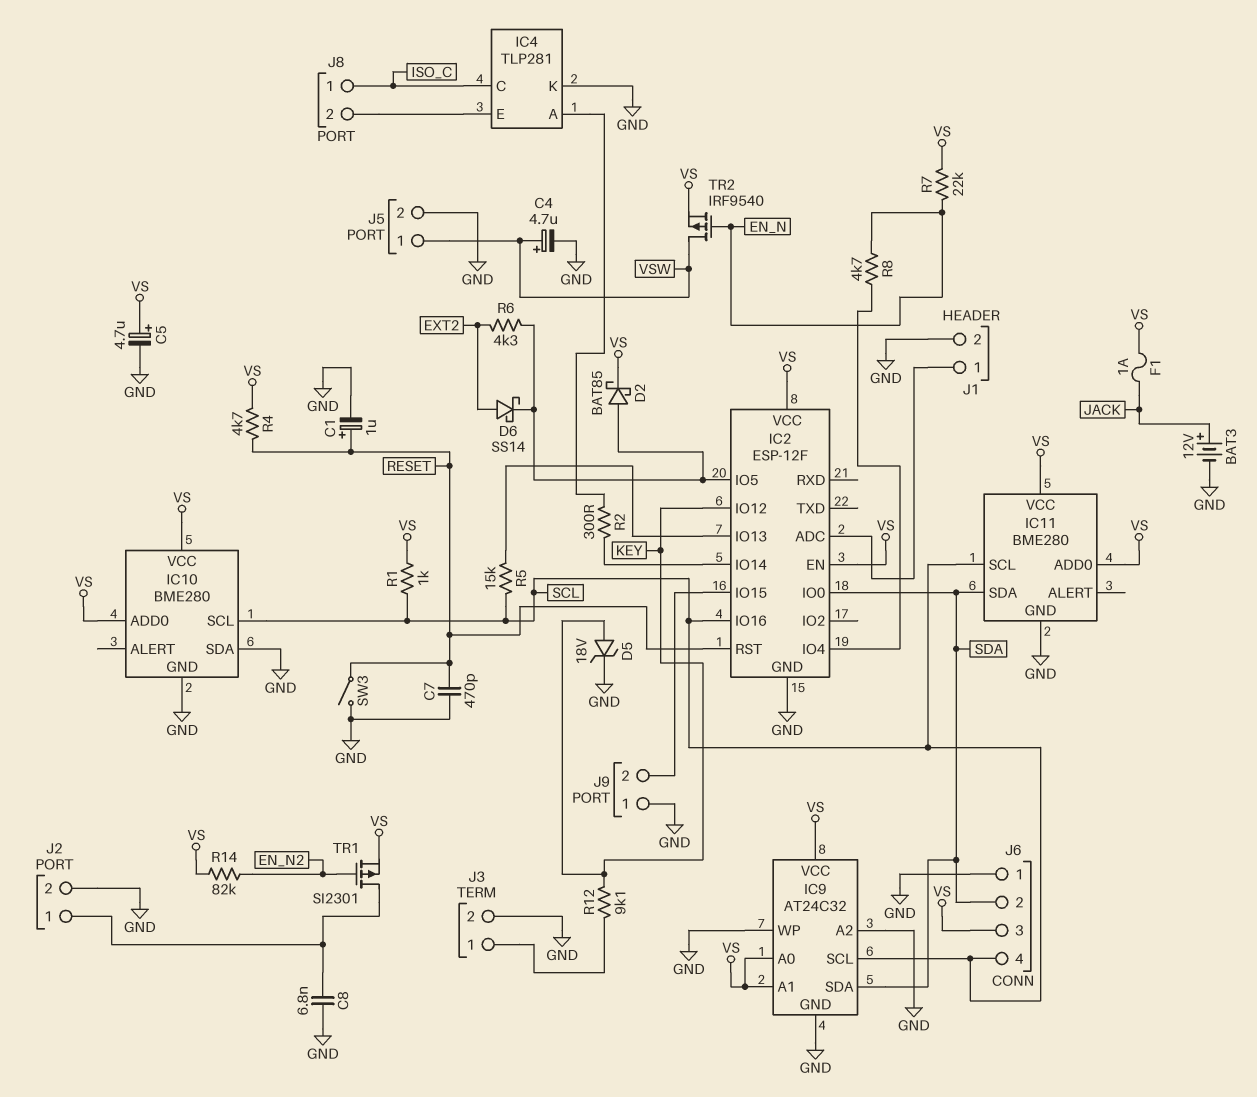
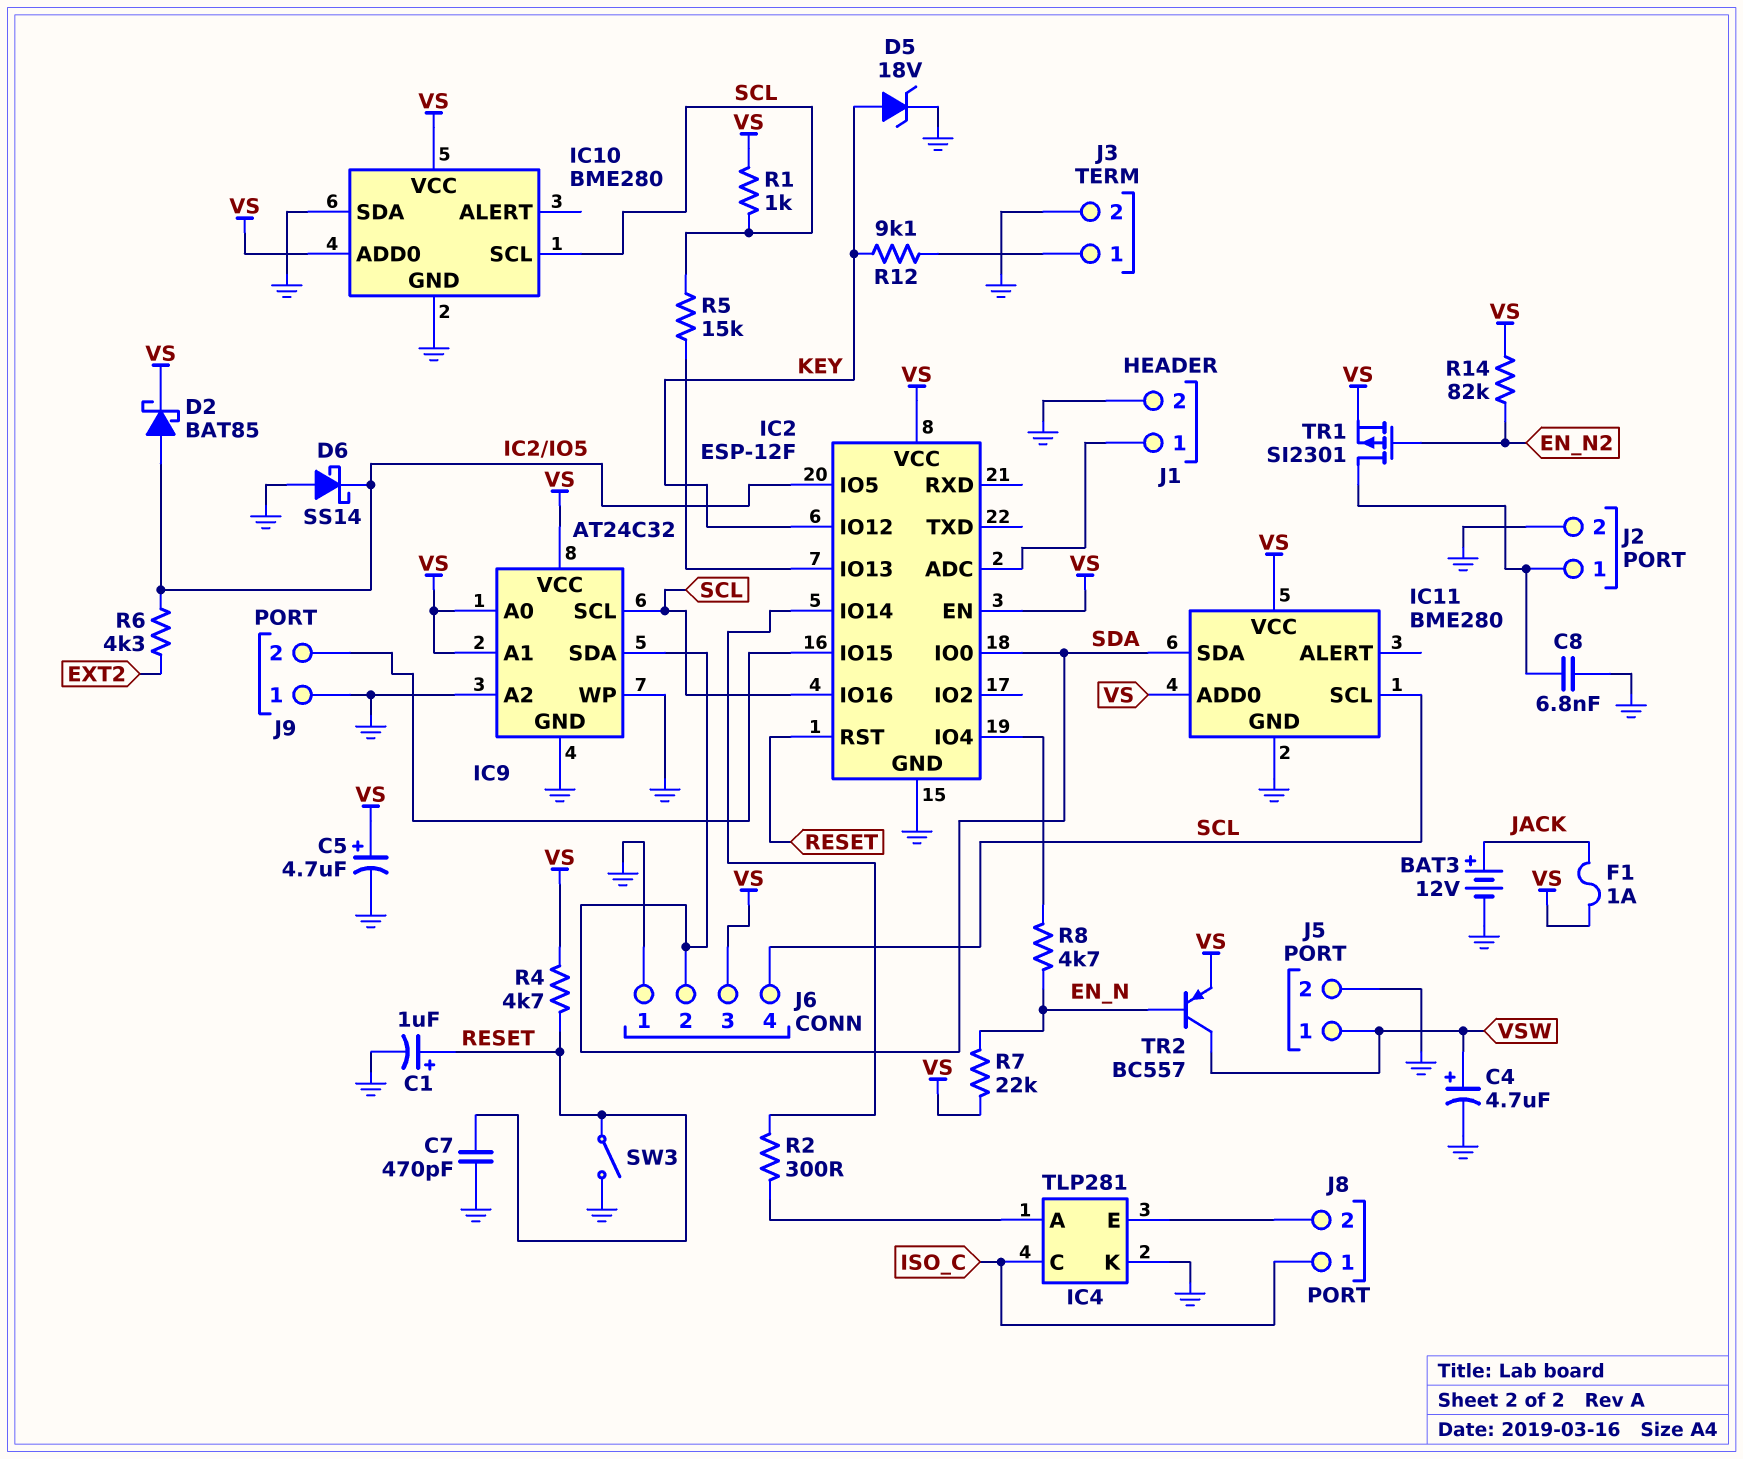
D6: schottky SS14 (A EXT2, K IC2/IO5) -> schottky SS14 (A GND, K IC2/IO5)
TR2: PMOS IRF9540 (G EN_N, D VSW, S VS) -> PNP BC557 (B EN_N, C VSW, E VS)

